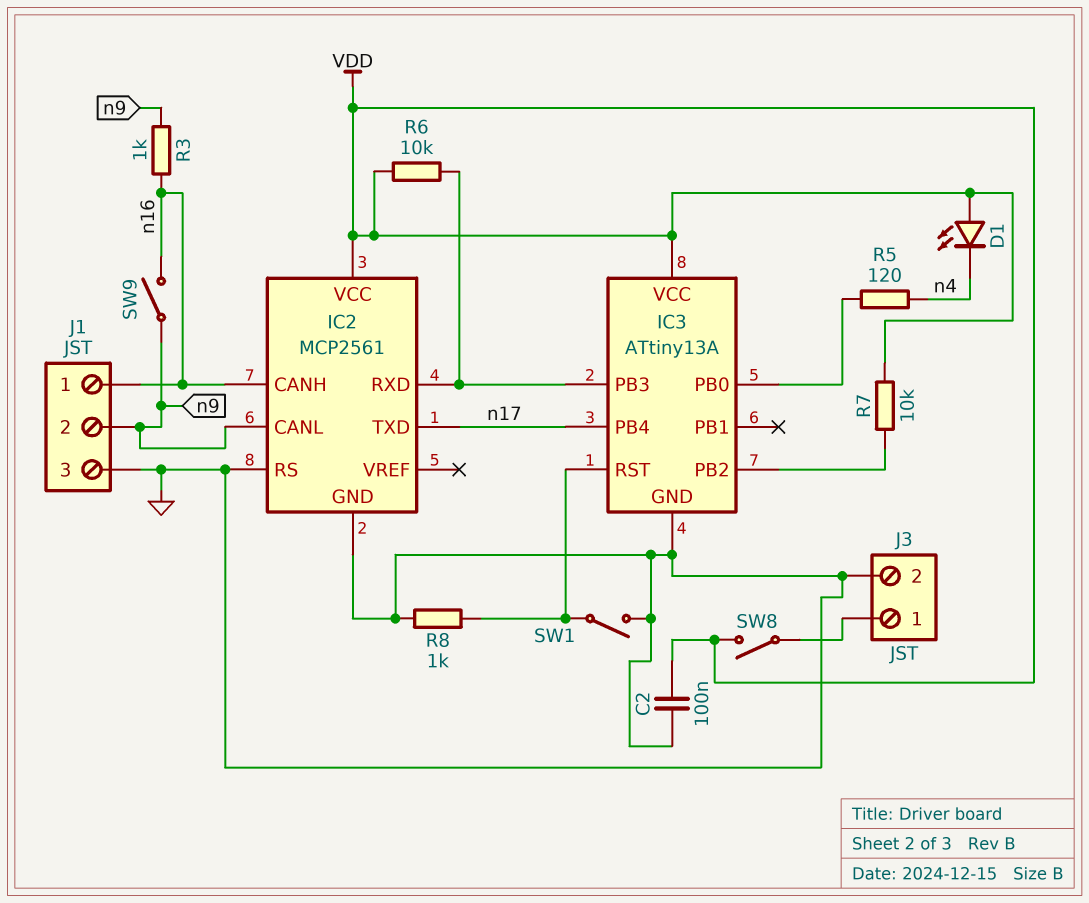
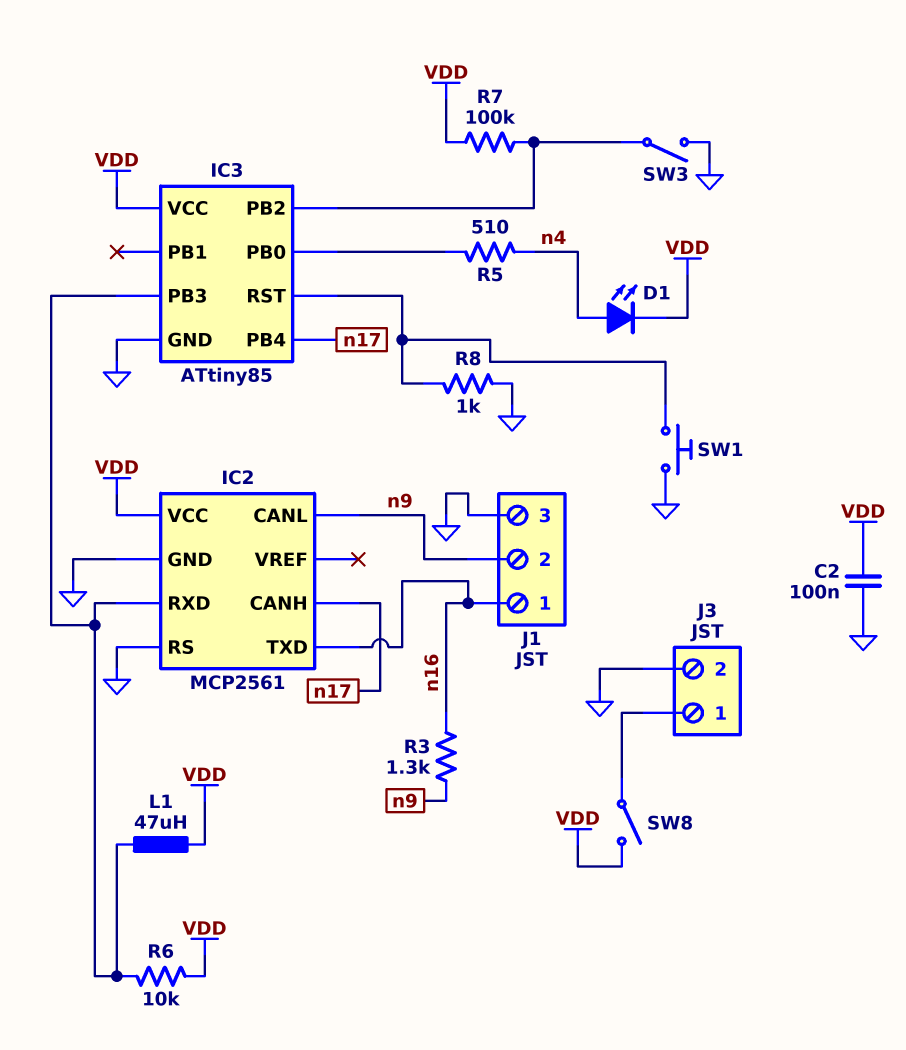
D1: LED (A VDD, K n4) -> LED (A n4, K VDD)
IC2 pin CANH: n16 -> n17
IC2 pin TXD: n17 -> n16
IC3: ATtiny13A -> ATtiny85
L1: none -> 47uH (IC2/RXD, VDD)
R3: 1k (n9, n16) -> 1.3k (n9, n16)
R5: 120 (IC3/PB0, n4) -> 510 (IC3/PB0, n4)
R7: 10k (IC3/PB2, VDD) -> 100k (IC3/PB2, VDD)
SW1: switch (GND, IC3/RST) -> button (GND, IC3/RST)
SW3: none -> switch (GND, IC3/PB2)
SW9: switch (n9, n16) -> none

